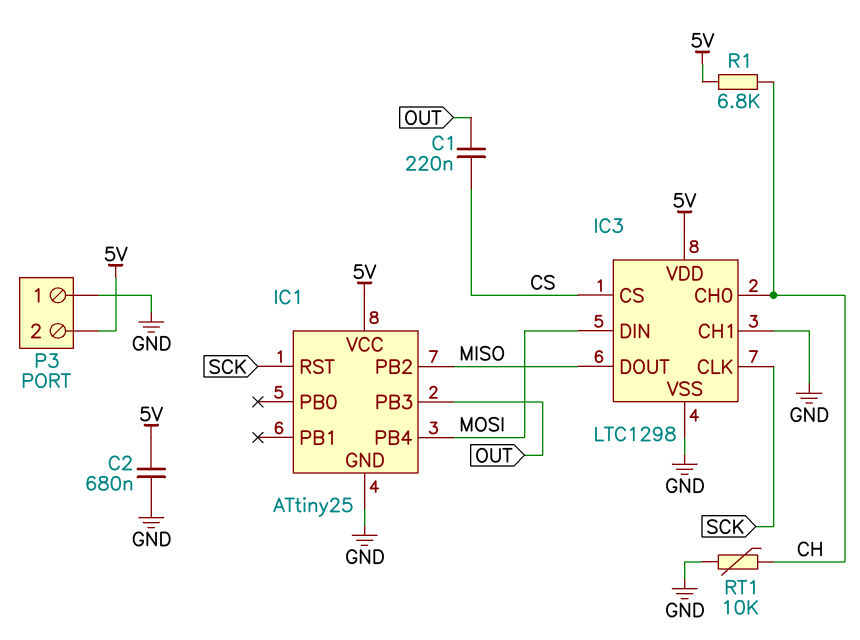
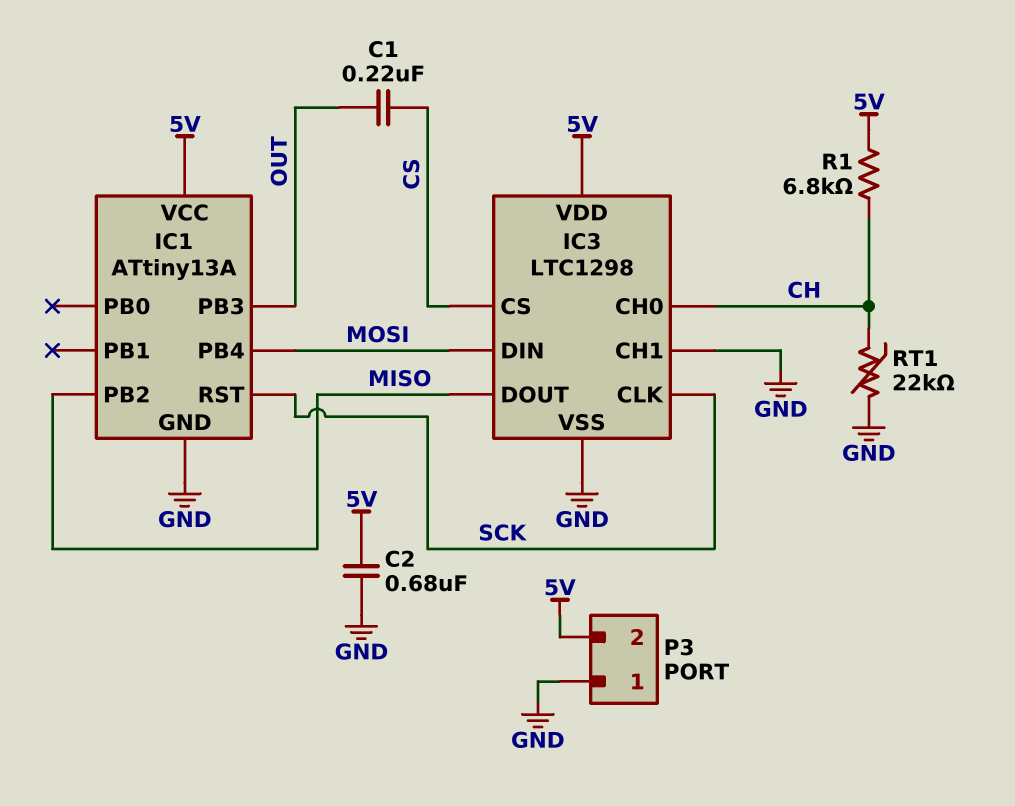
IC1: ATtiny25 -> ATtiny13A
RT1: 10k (CH, GND) -> 22k (CH, GND)

